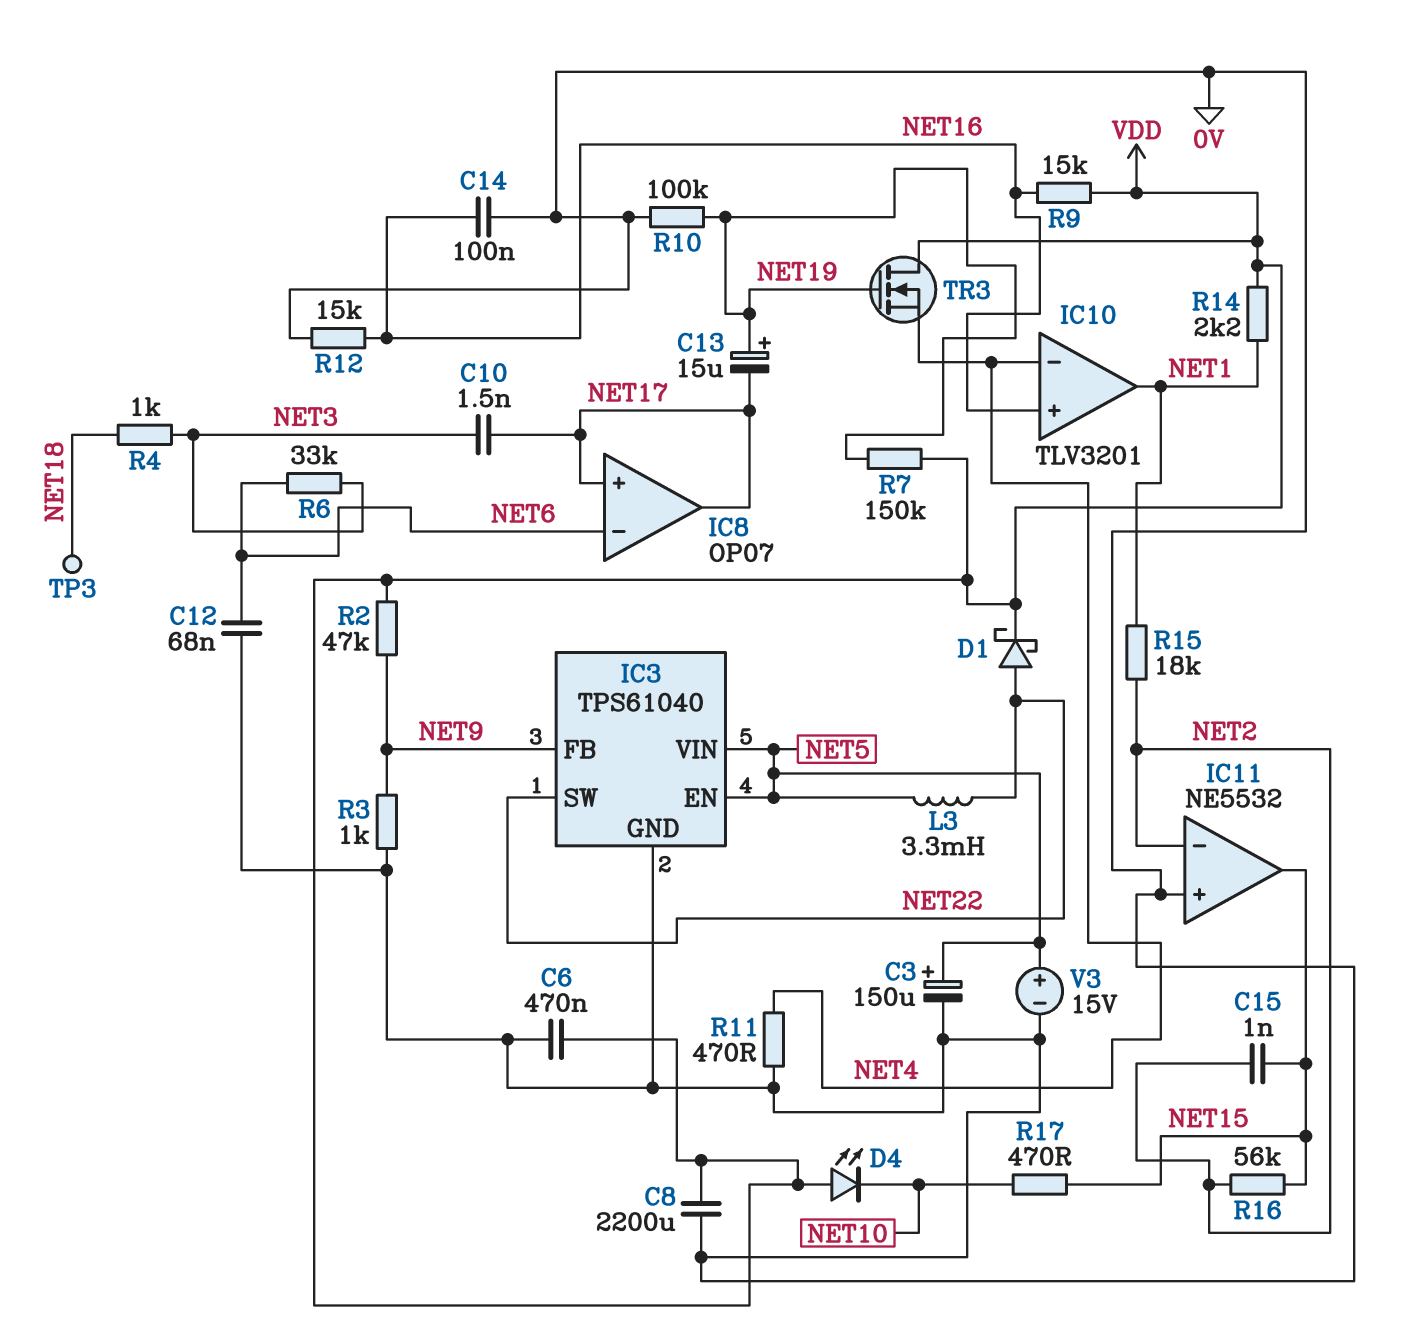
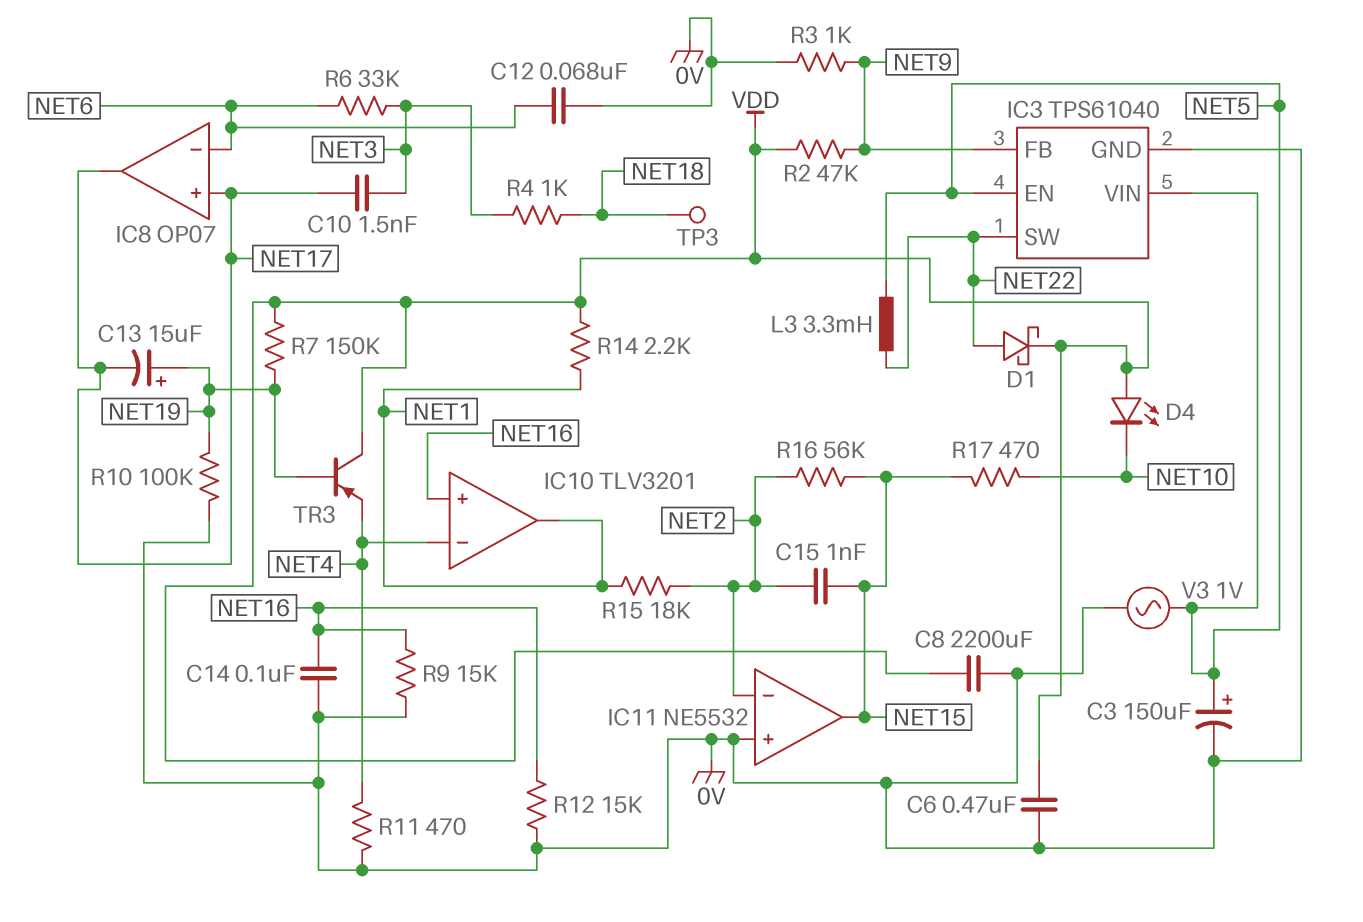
R9: 15k (NET16, VDD) -> 15k (0V, NET16)
TR3: NMOS (G NET19, D VDD, S NET4) -> PNP (B NET19, C VDD, E NET4)
V3: 15V (plus NET5, minus 0V) -> AC 1V (0V, NET5)

